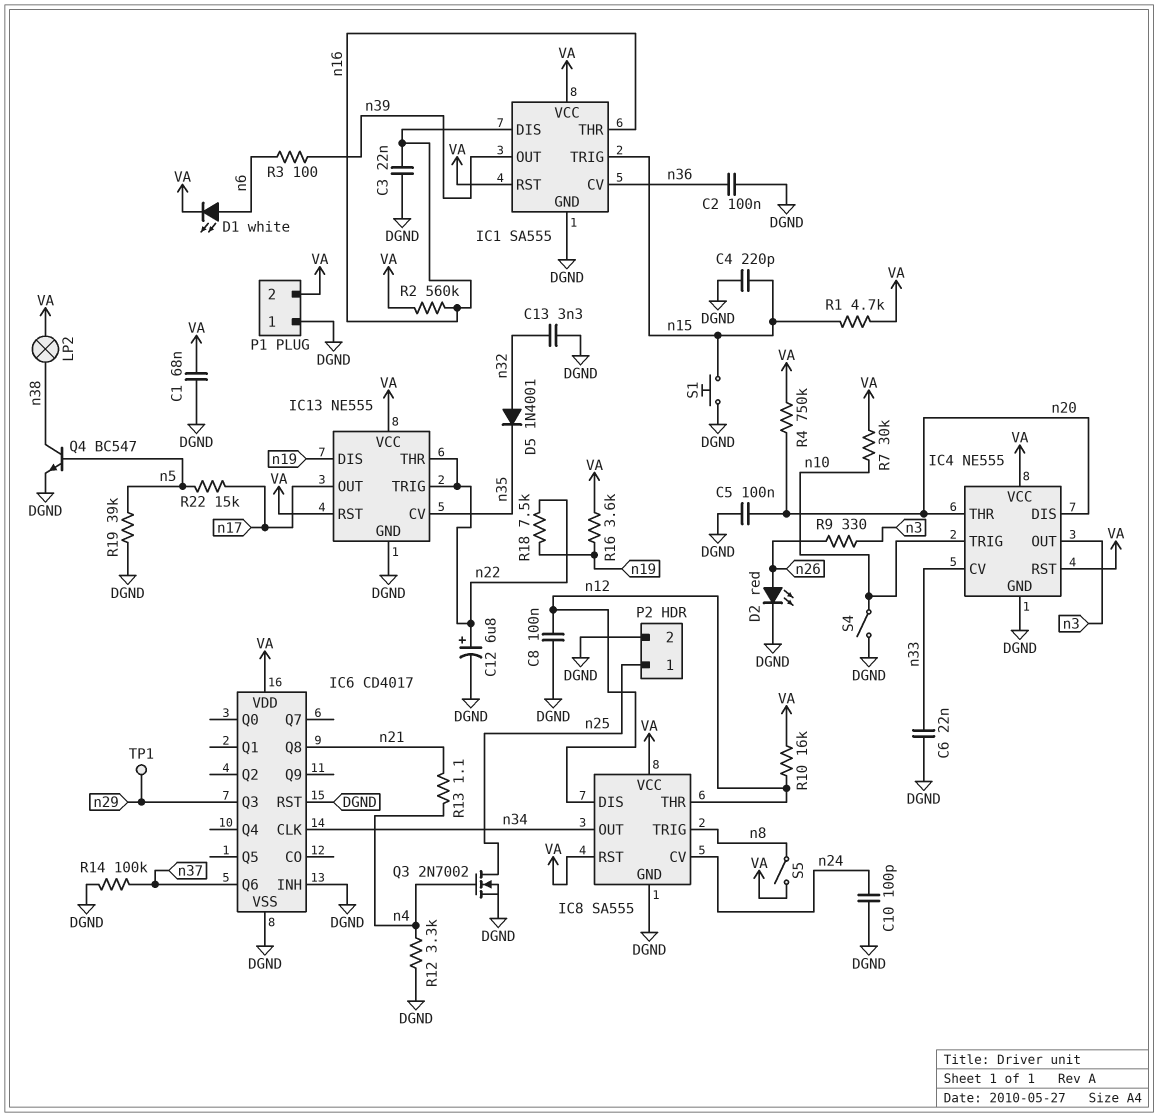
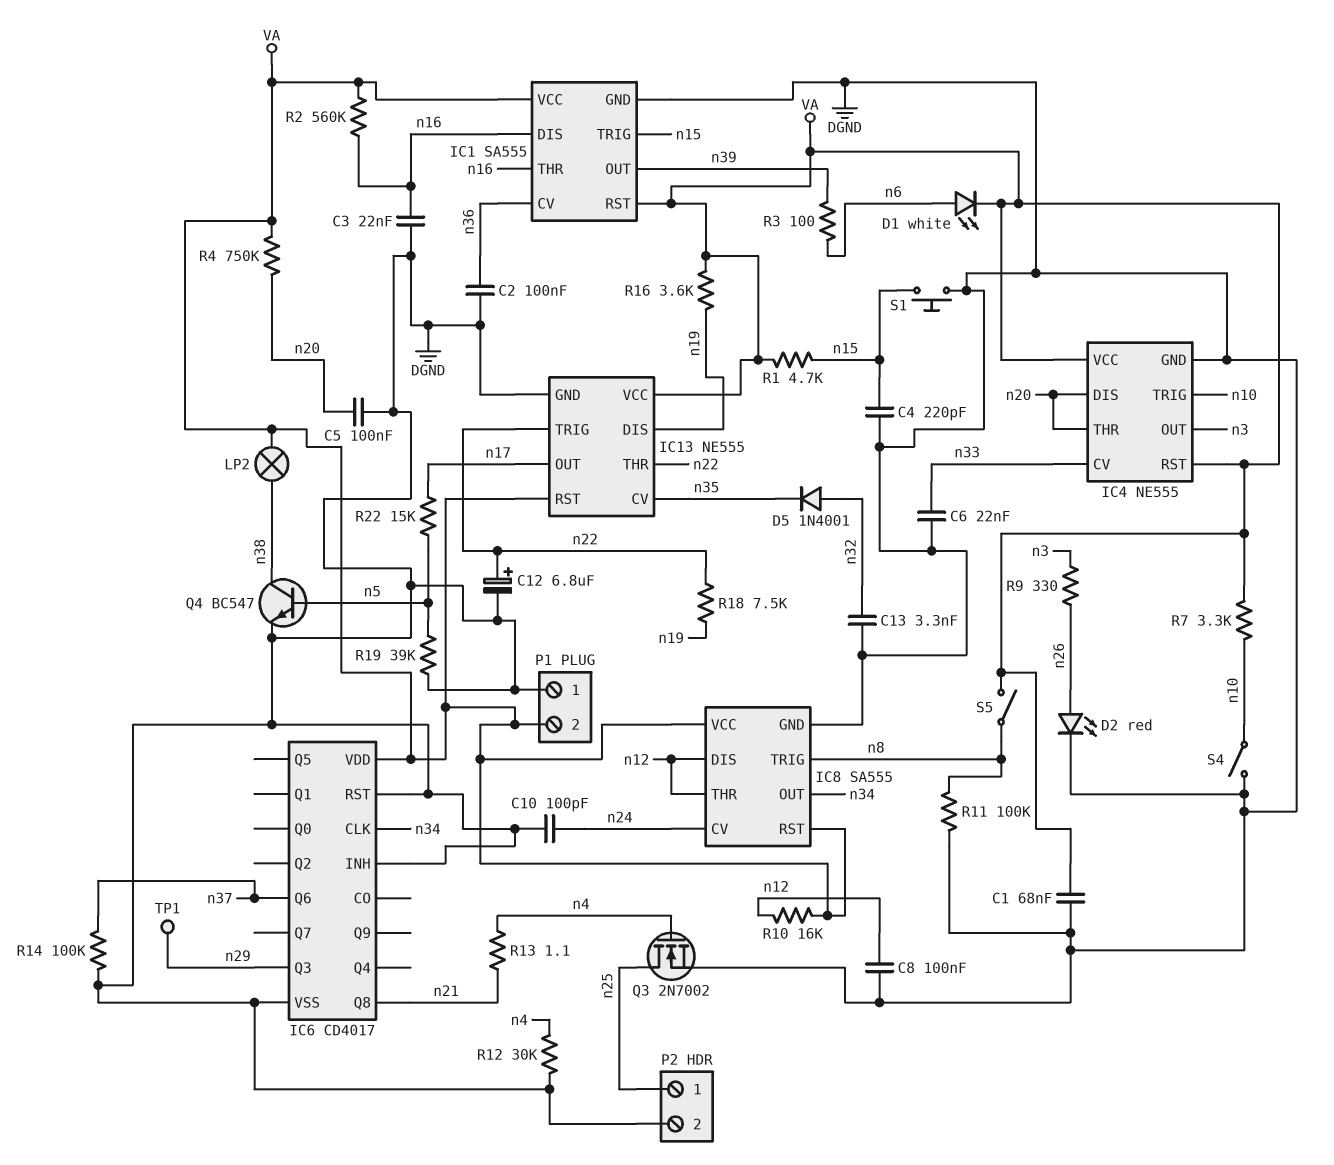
R7: 30k (VA, n10) -> 3.3k (VA, n10)
R11: none -> 100k (DGND, n8)
R12: 3.3k (DGND, n4) -> 30k (DGND, n4)

